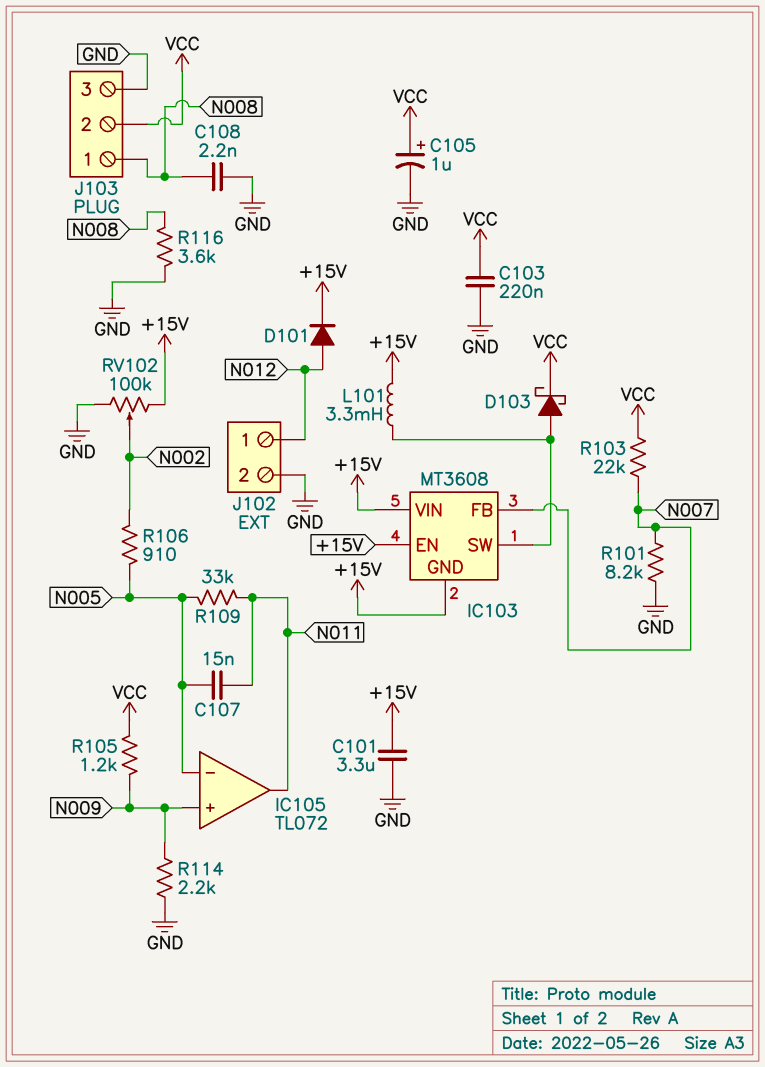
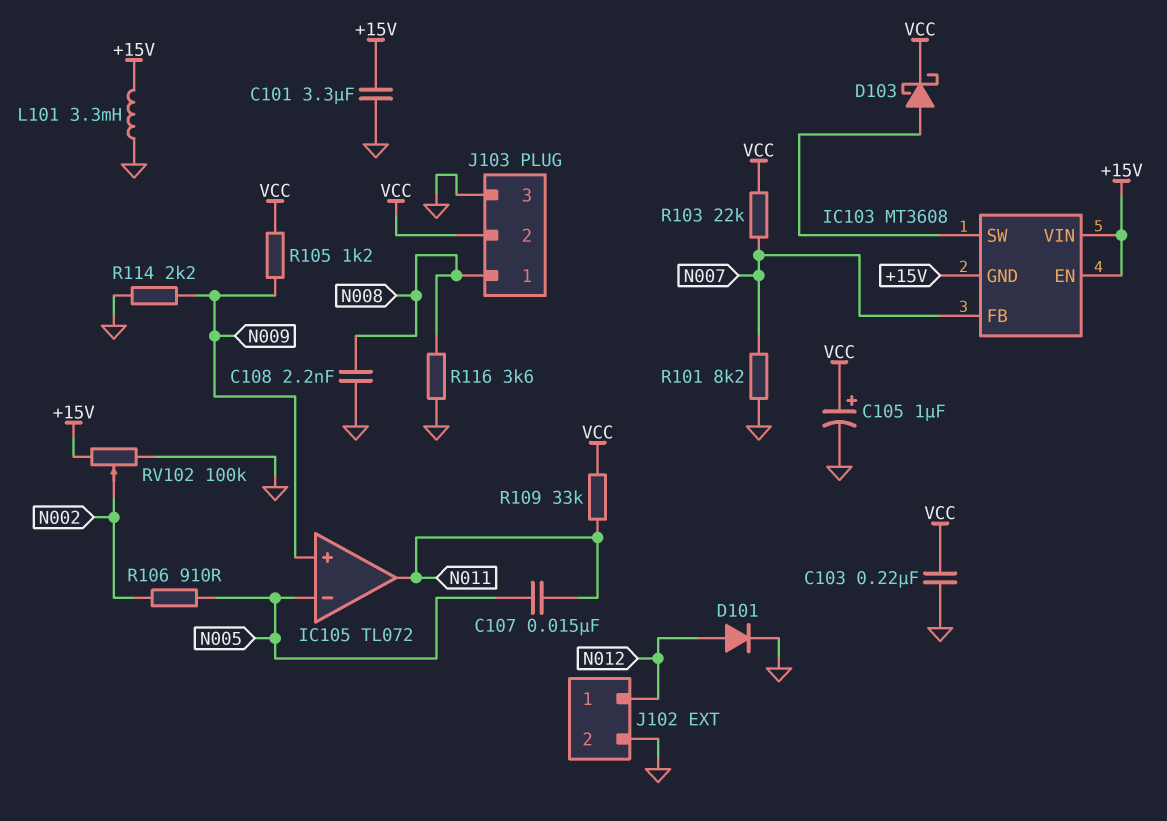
D101: diode (A N012, K +15V) -> diode (A N012, K GND)
L101: 3.3mH (+15V, IC103/SW) -> 3.3mH (+15V, GND)
R109: 33k (N005, N011) -> 33k (N011, VCC)

